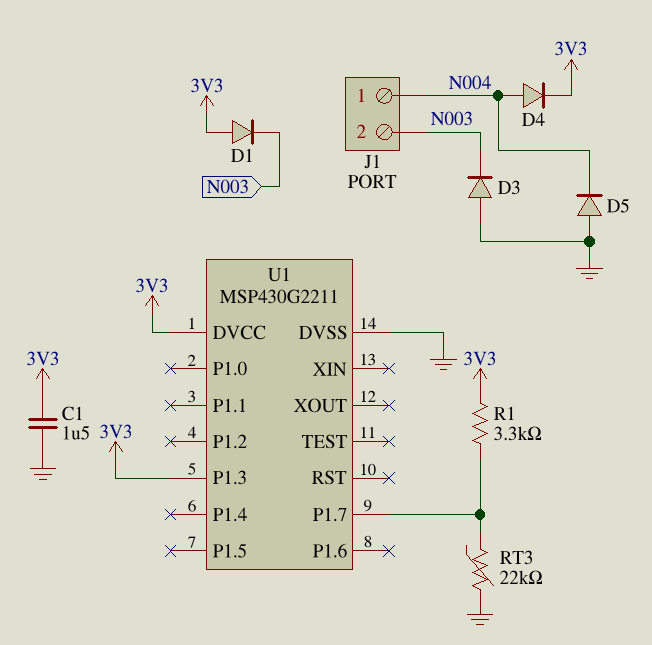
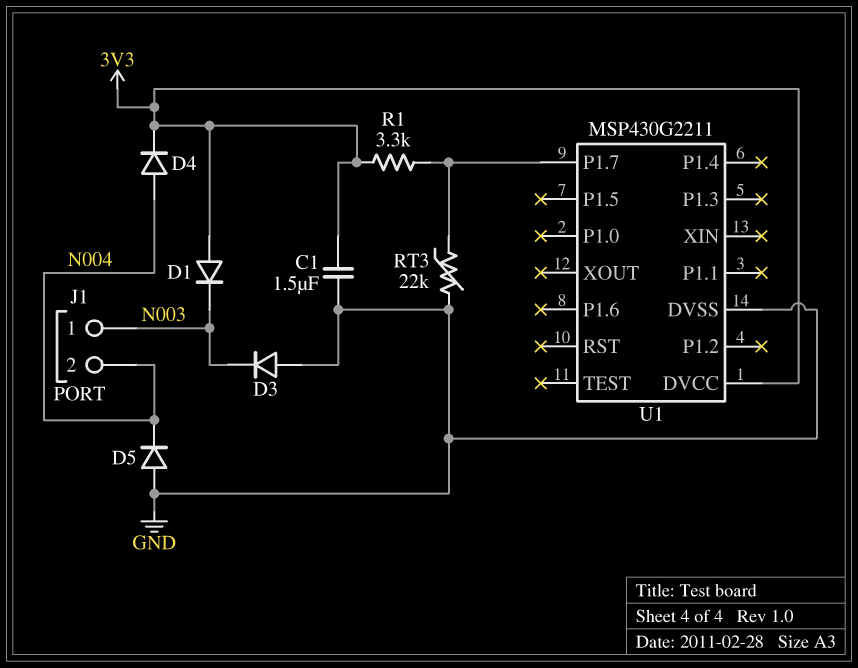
J1 pin 1: N004 -> N003
J1 pin 2: N003 -> N004
U1 pin P1.3: 3V3 -> none

